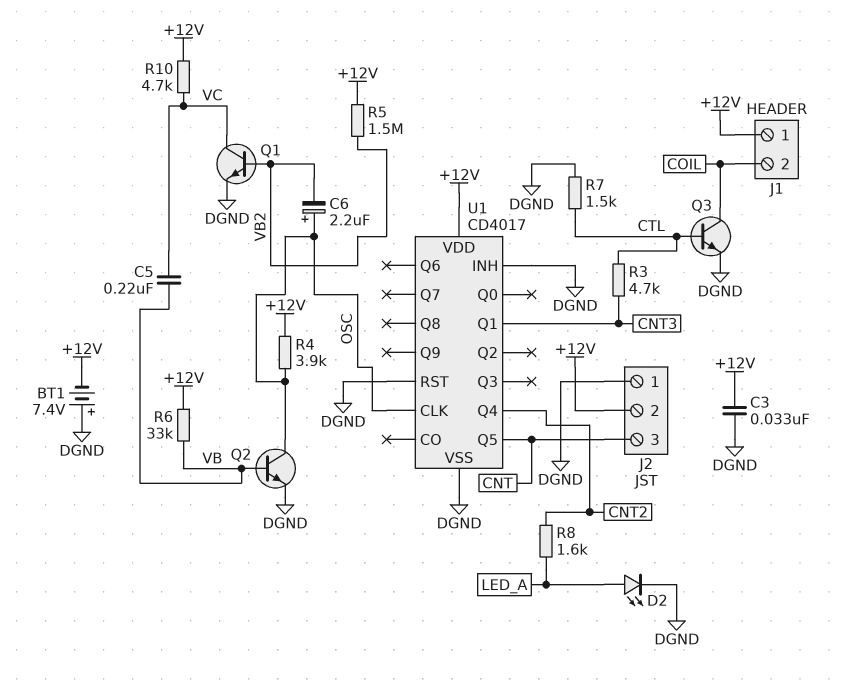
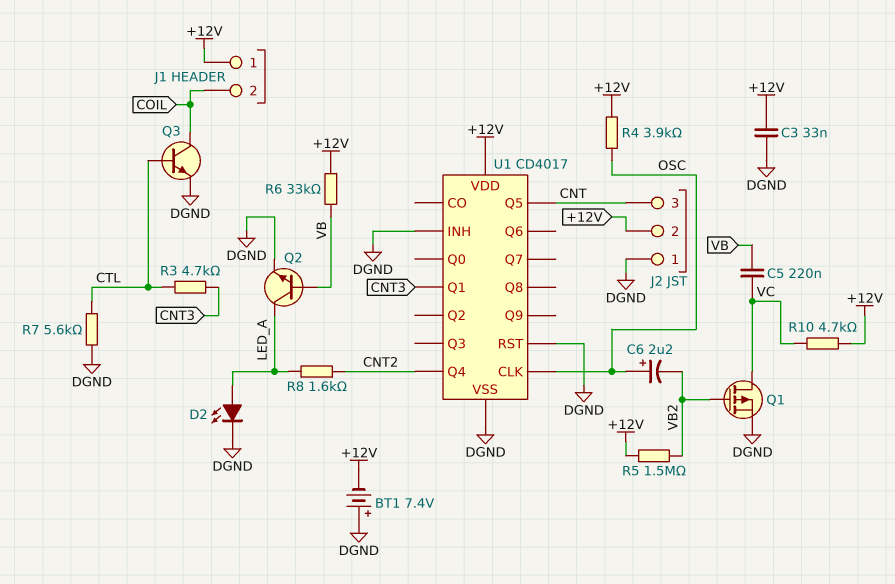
Q1: NPN (B VB2, C VC, E DGND) -> PMOS (G VB2, D VC, S DGND)
Q2: NPN (B VB, C OSC, E DGND) -> NPN (B VB, C LED_A, E DGND)
R7: 1.5k (CTL, DGND) -> 5.6k (CTL, DGND)

